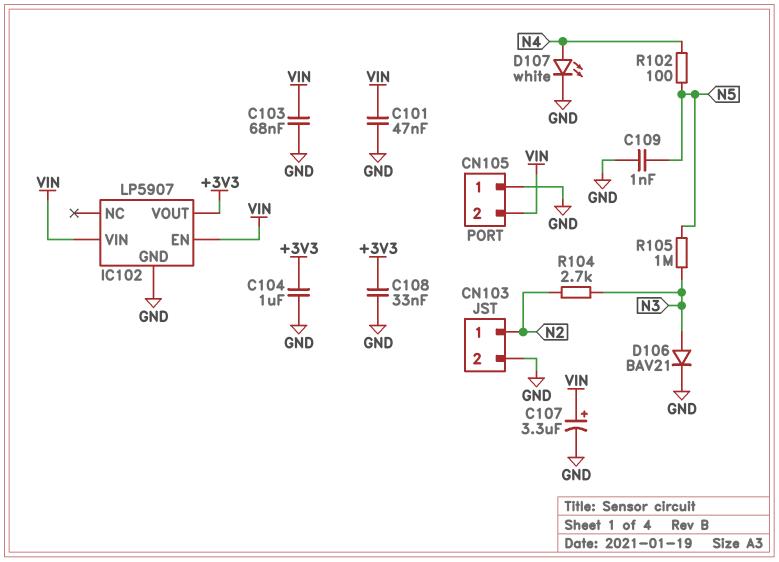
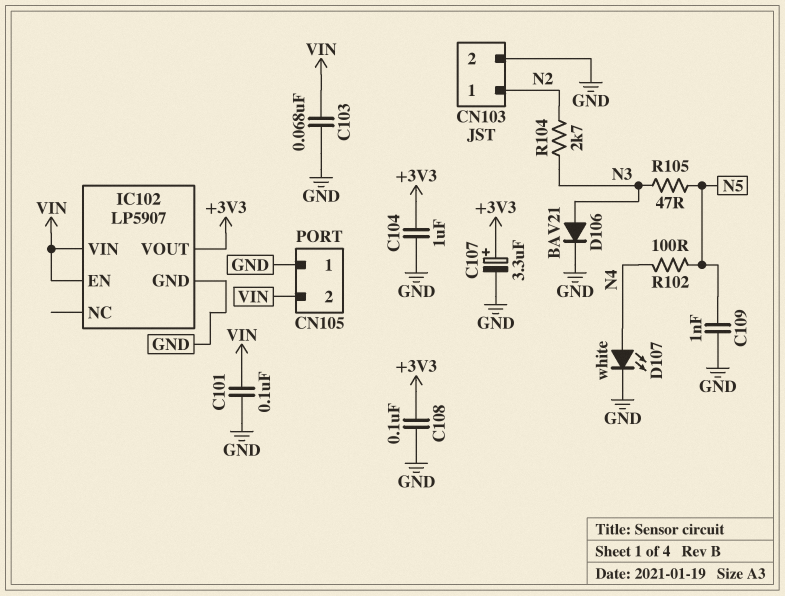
C101: 47nF (GND, VIN) -> 100nF (GND, VIN)
C107: 3.3uF (plus VIN, minus GND) -> 3.3uF (plus +3V3, minus GND)
C108: 33nF (+3V3, GND) -> 100nF (+3V3, GND)
R105: 1M (N3, N5) -> 47 (N3, N5)

